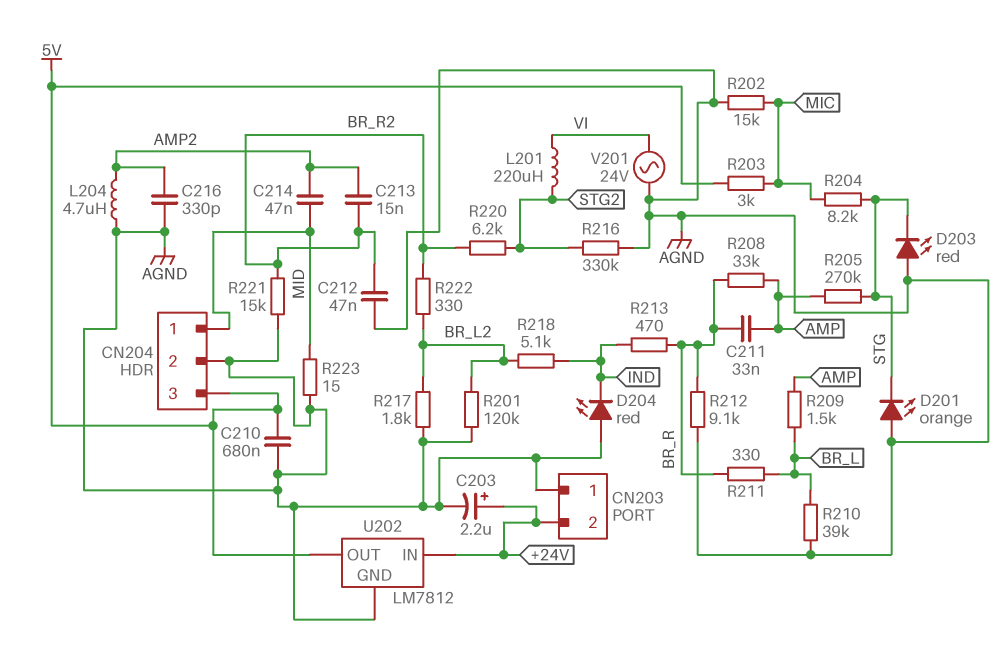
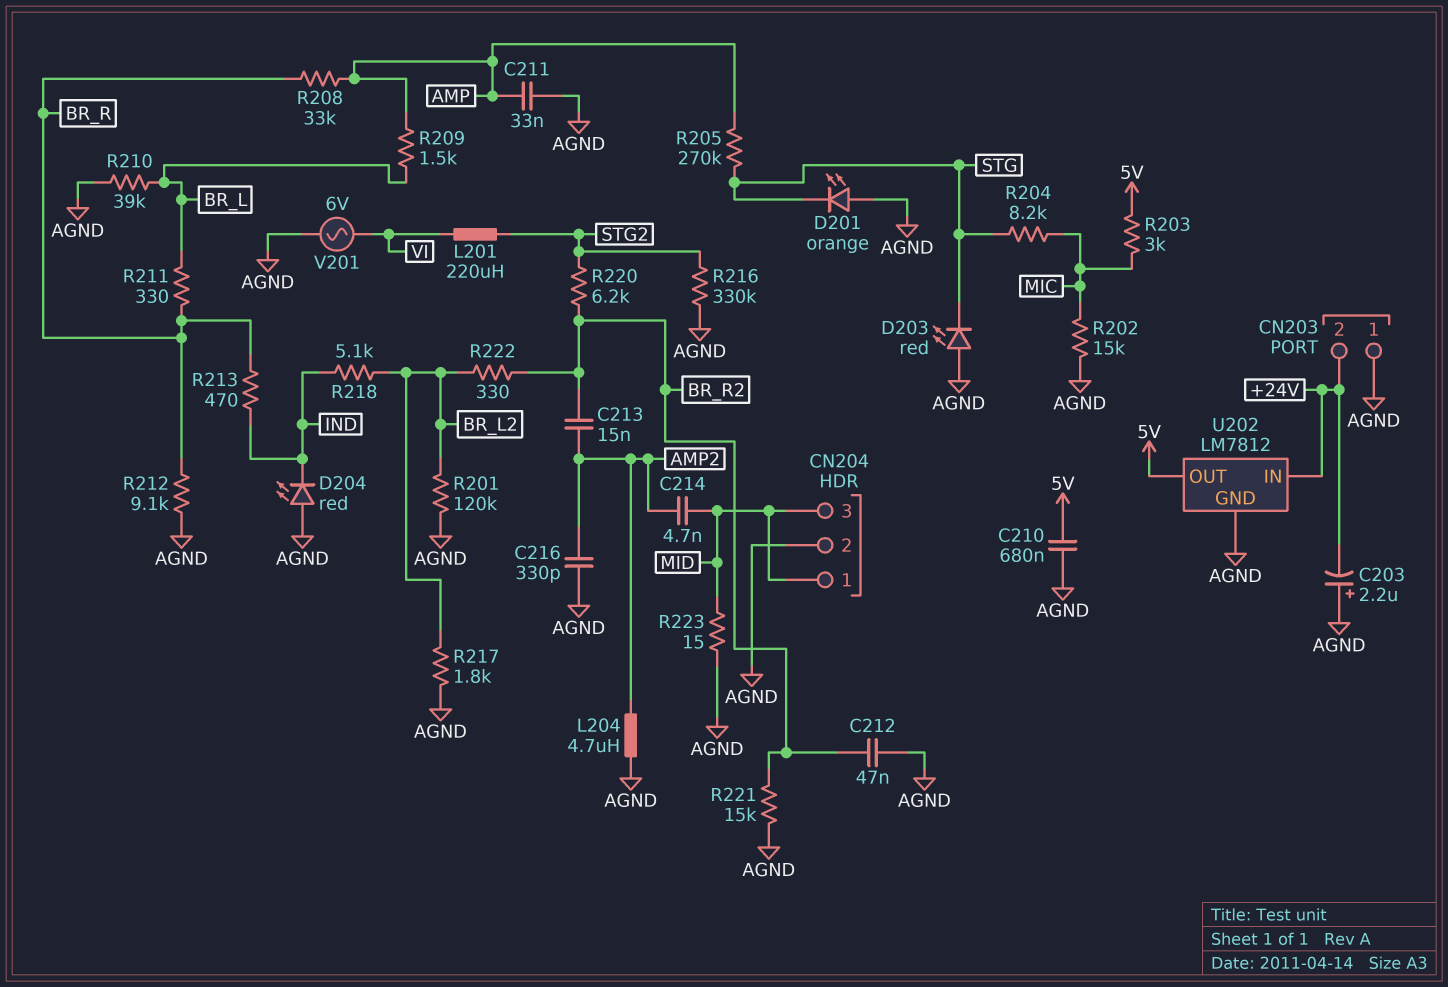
C203: 2.2uF (plus +24V, minus AGND) -> 2.2uF (plus AGND, minus +24V)
C211: 33nF (AMP, BR_R) -> 33nF (AGND, AMP)
C214: 47nF (AMP2, MID) -> 4.7nF (AMP2, MID)
CN204 pin 3: 5V -> MID
V201: AC 24V (AGND, VI) -> AC 6V (AGND, VI)

